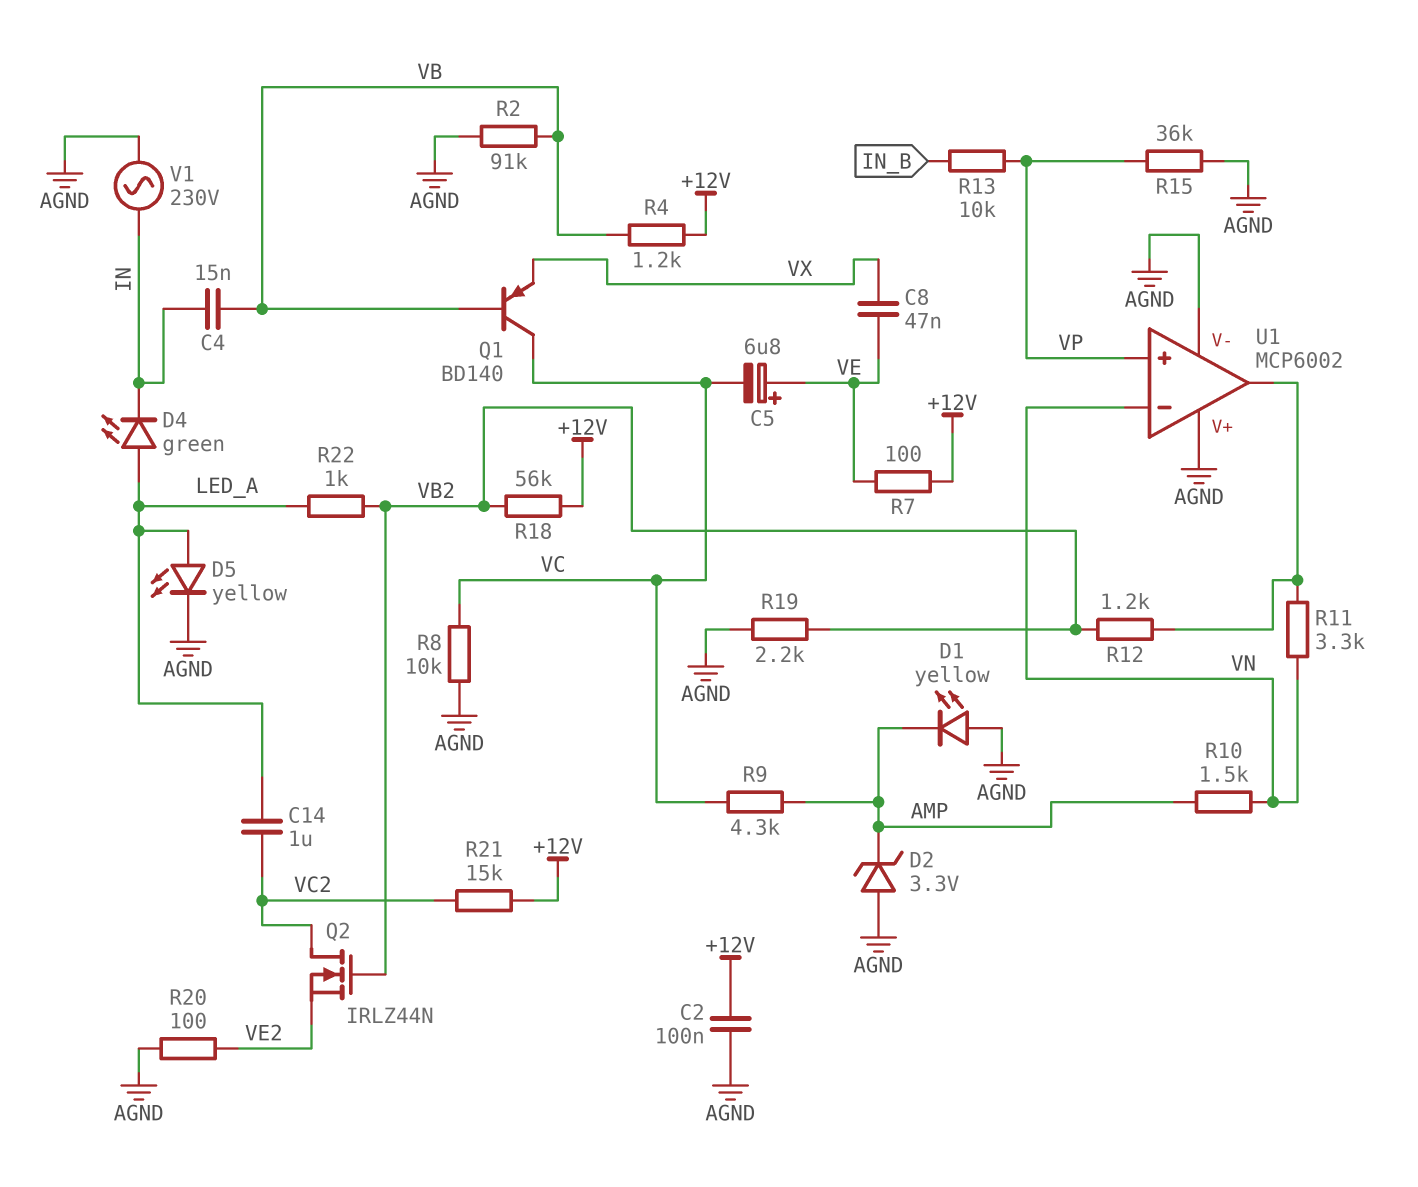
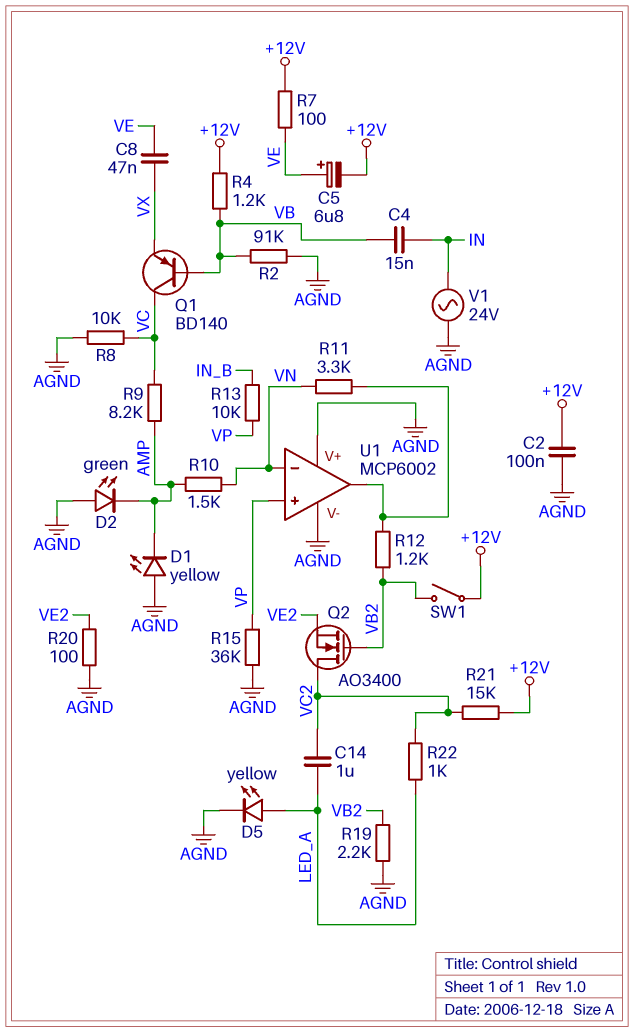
C5: 6.8uF (plus VE, minus VC) -> 6.8uF (plus VE, minus +12V)
D2: zener 3.3V (A AGND, K AMP) -> LED green (A AGND, K AMP)
D4: LED green (A LED_A, K IN) -> none
Q2: NMOS IRLZ44N (G VB2, D VC2, S VE2) -> NMOS AO3400 (G VB2, D VC2, S VE2)
R9: 4.3k (AMP, VC) -> 8.2k (AMP, VC)
R18: 56k (+12V, VB2) -> none
R22: 1k (LED_A, VB2) -> 1k (LED_A, VC2)
SW1: none -> switch (+12V, VB2)
V1: AC 230V (AGND, IN) -> AC 24V (AGND, IN)

